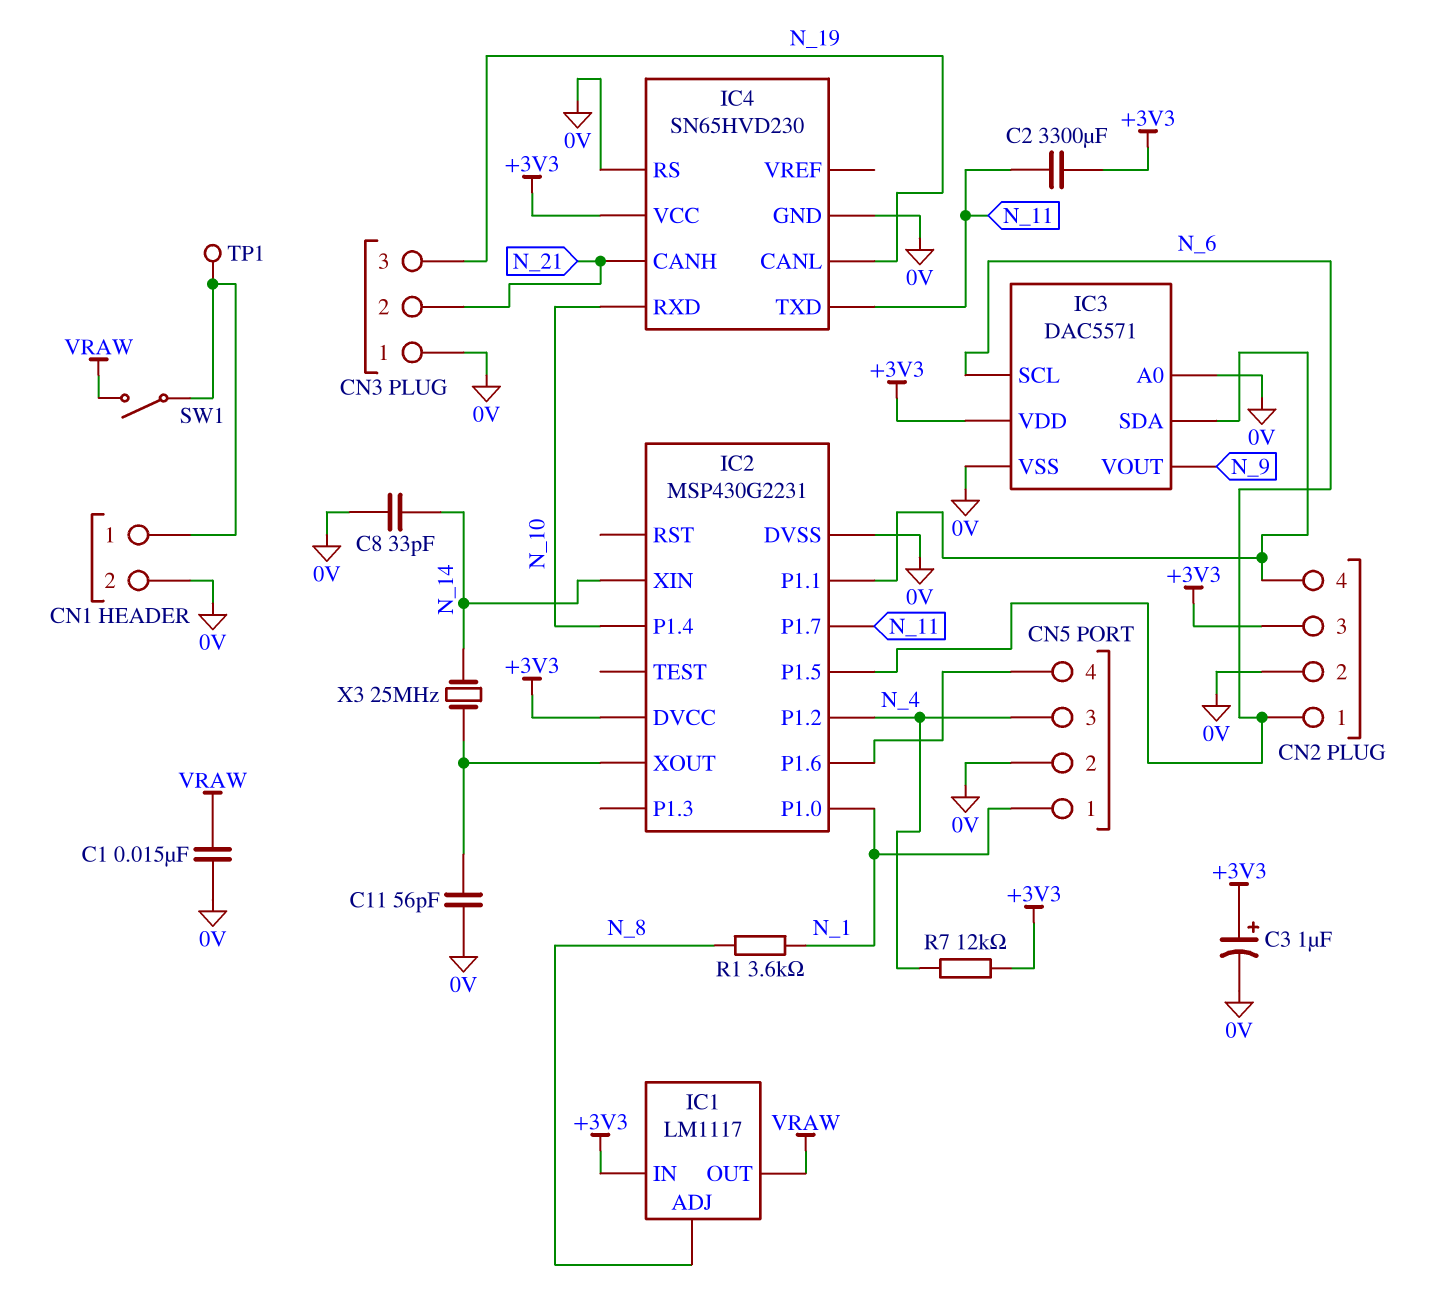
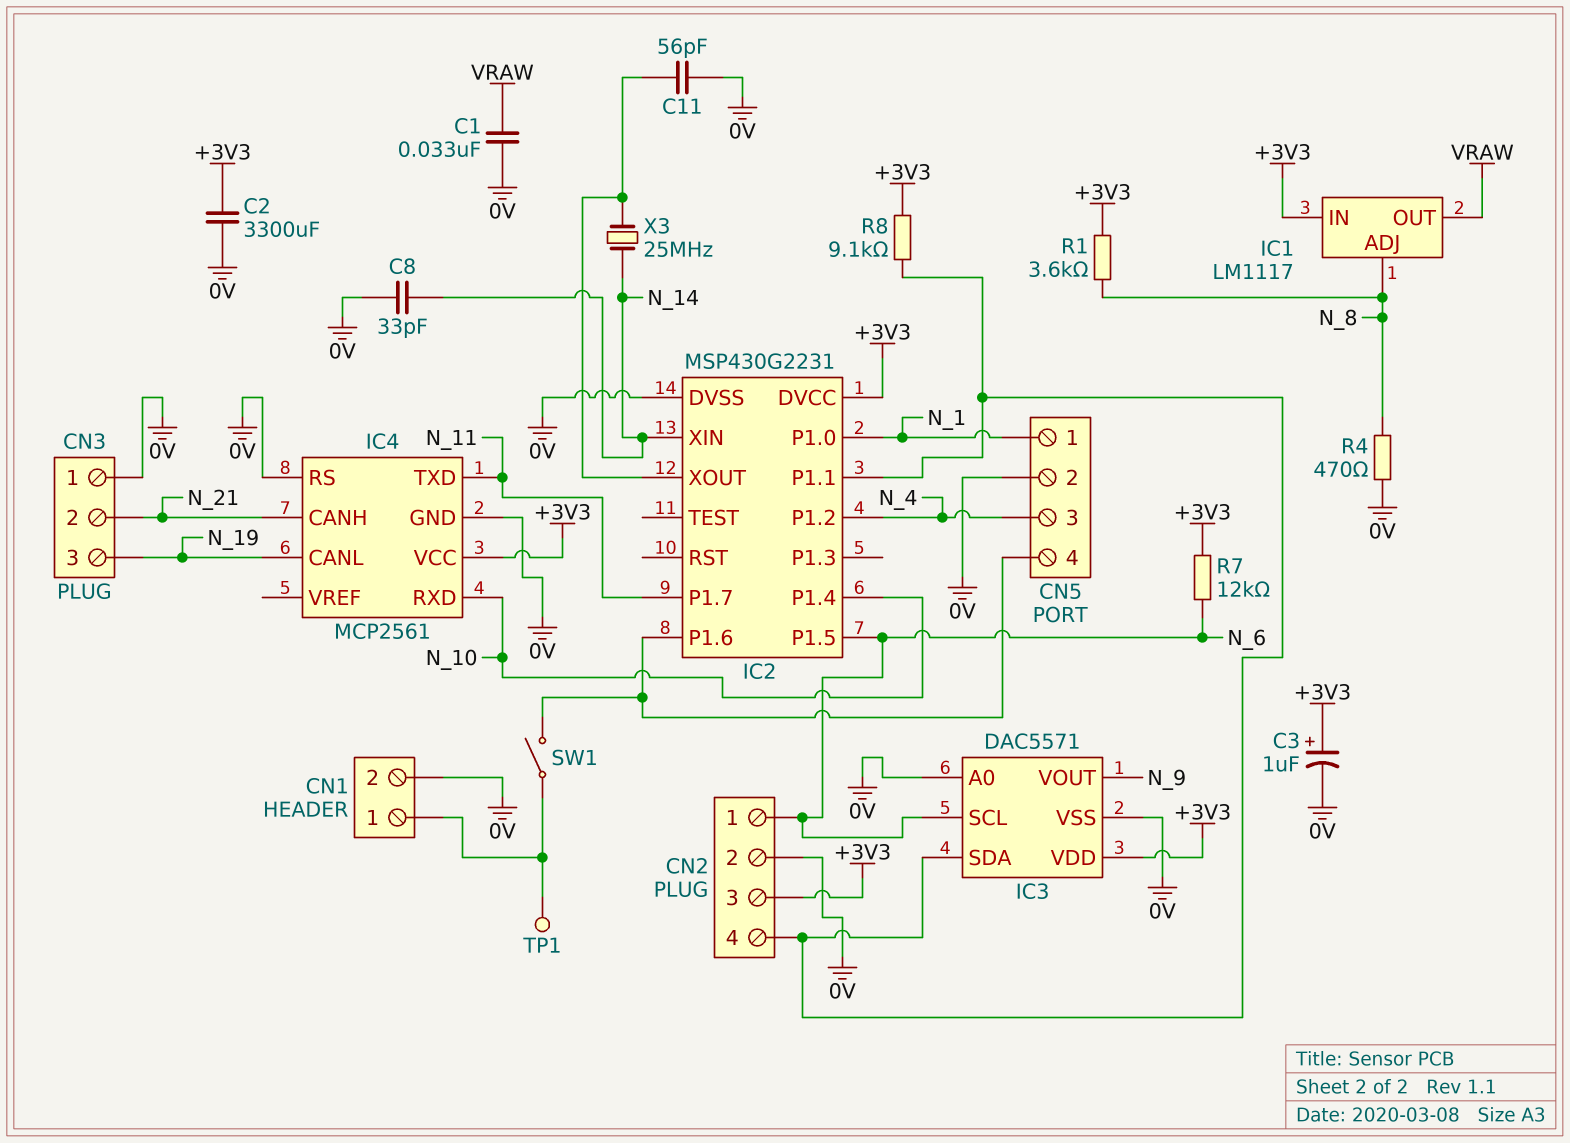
C1: 15nF (0V, VRAW) -> 33nF (0V, VRAW)
C2: 3300uF (+3V3, N_11) -> 3300uF (+3V3, 0V)
IC4: SN65HVD230 -> MCP2561
R1: 3.6k (N_1, N_8) -> 3.6k (+3V3, N_8)
R4: none -> 470 (0V, N_8)
R7: 12k (+3V3, N_4) -> 12k (+3V3, N_6)
R8: none -> 9.1k (+3V3, CN2/4)
SW1: switch (CN1/1, VRAW) -> switch (CN1/1, CN5/4)

